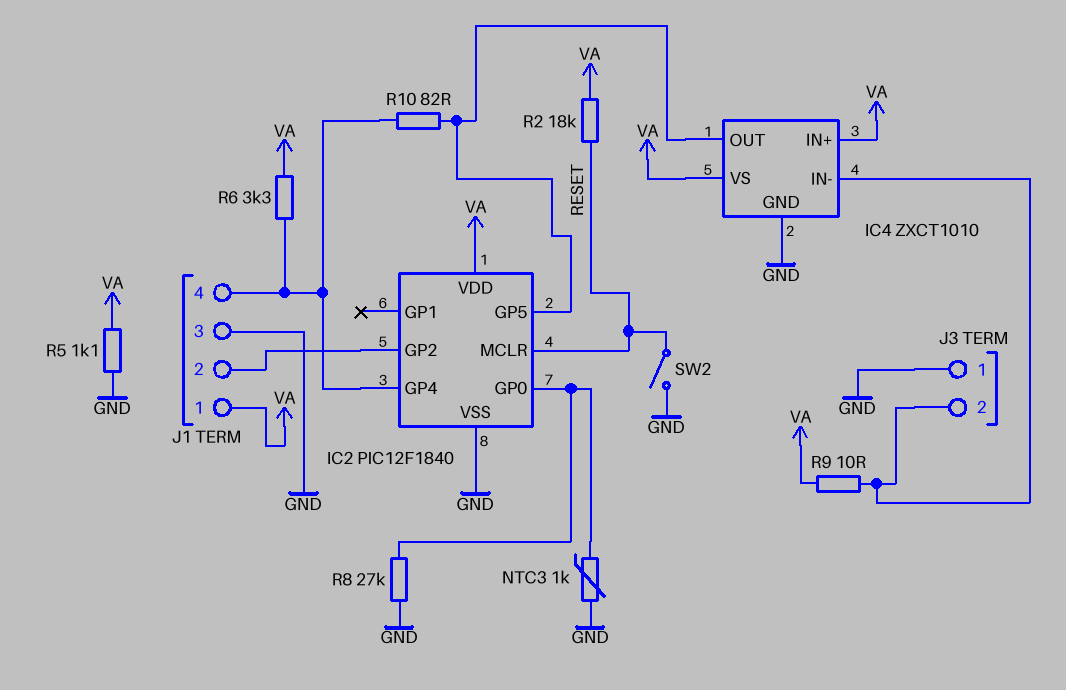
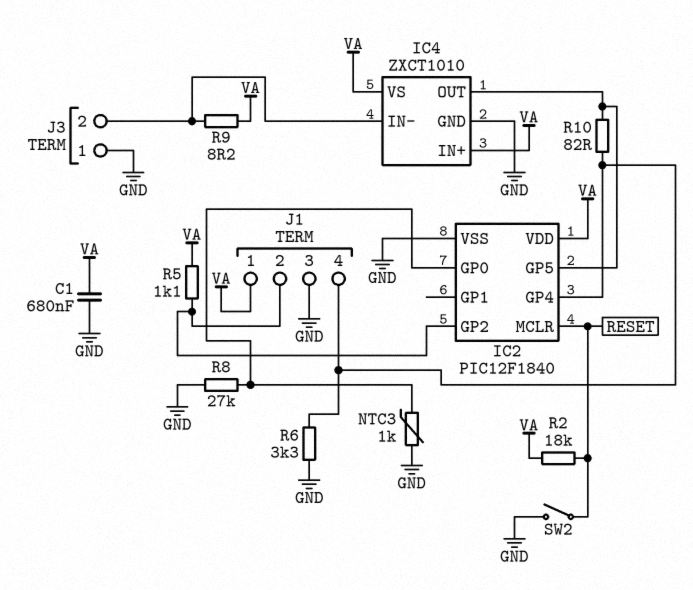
C1: none -> 680nF (GND, VA)
R5: 1.1k (GND, VA) -> 1.1k (IC2/GP2, VA)
R6: 3.3k (IC2/GP4, VA) -> 3.3k (GND, IC2/GP4)
R9: 10 (IC4/IN-, VA) -> 8.2 (IC4/IN-, VA)

